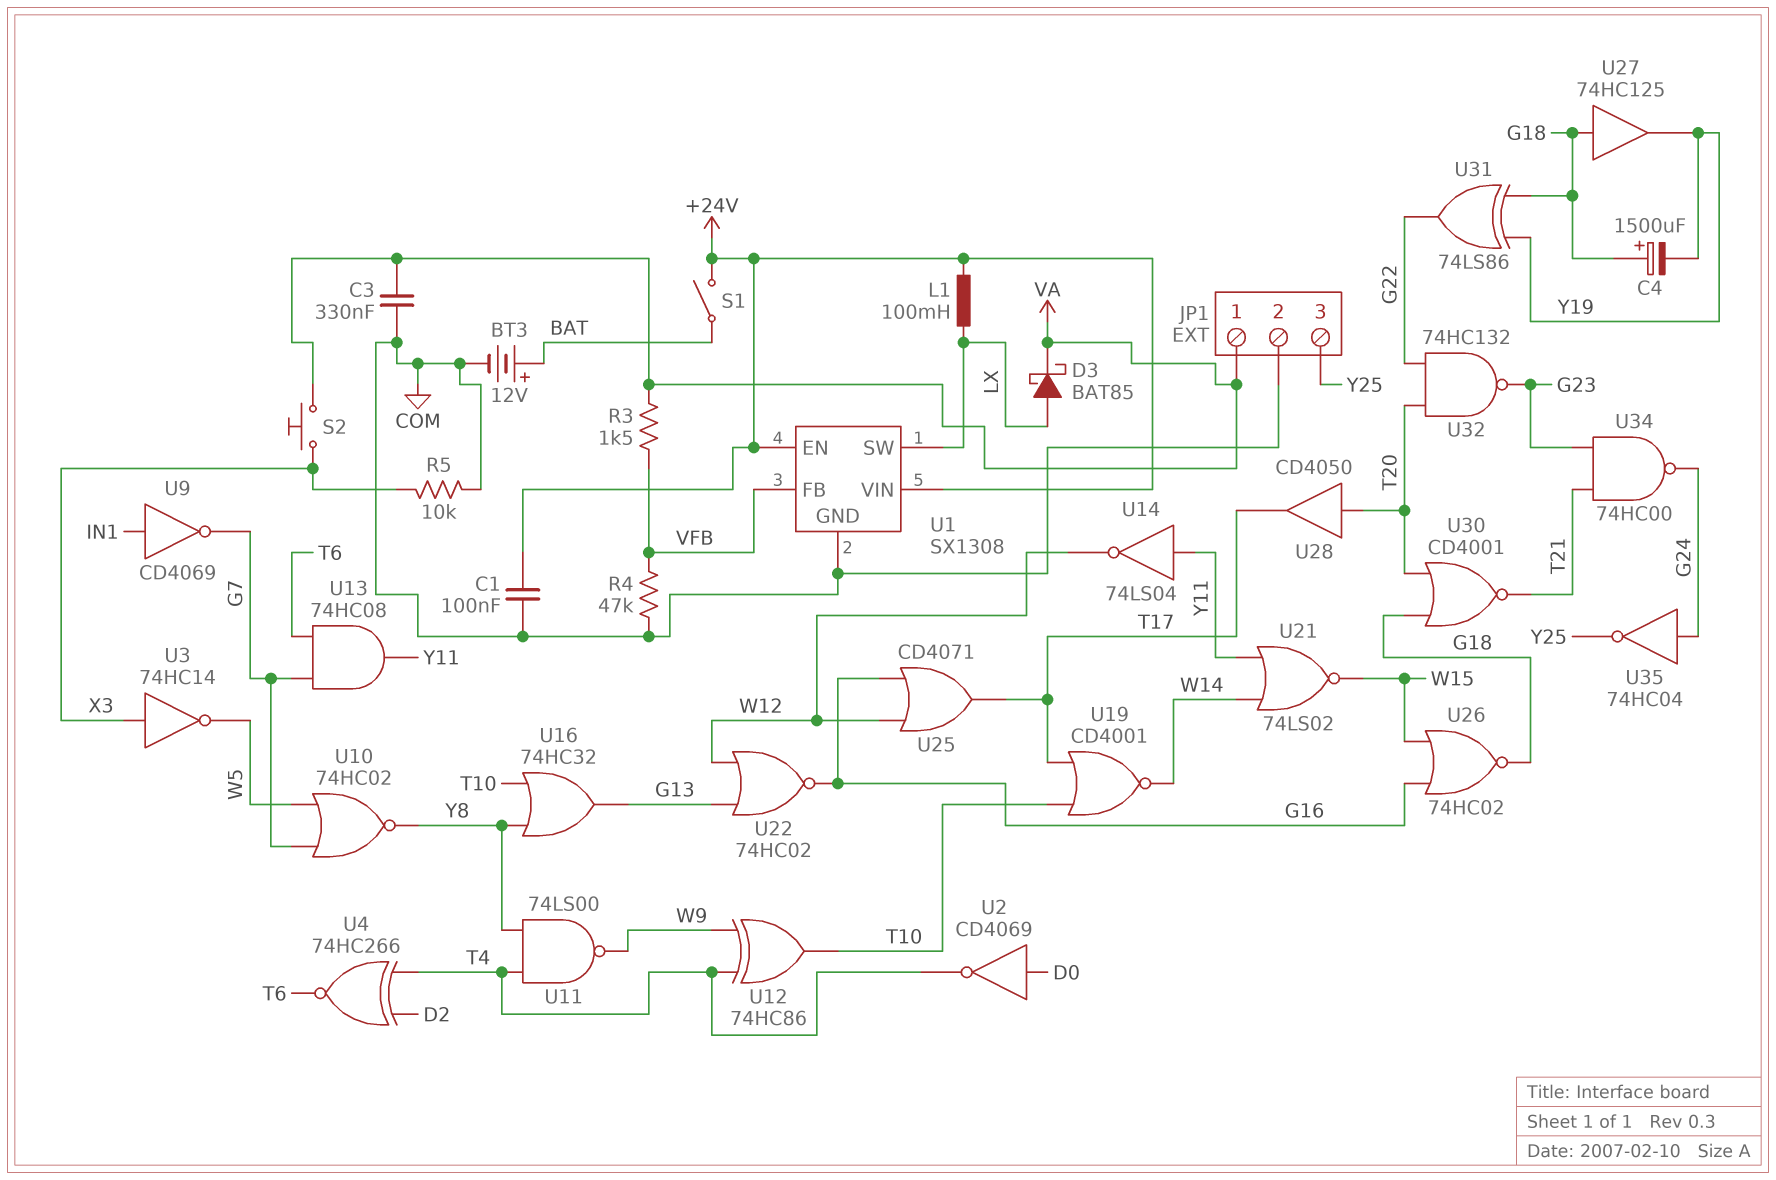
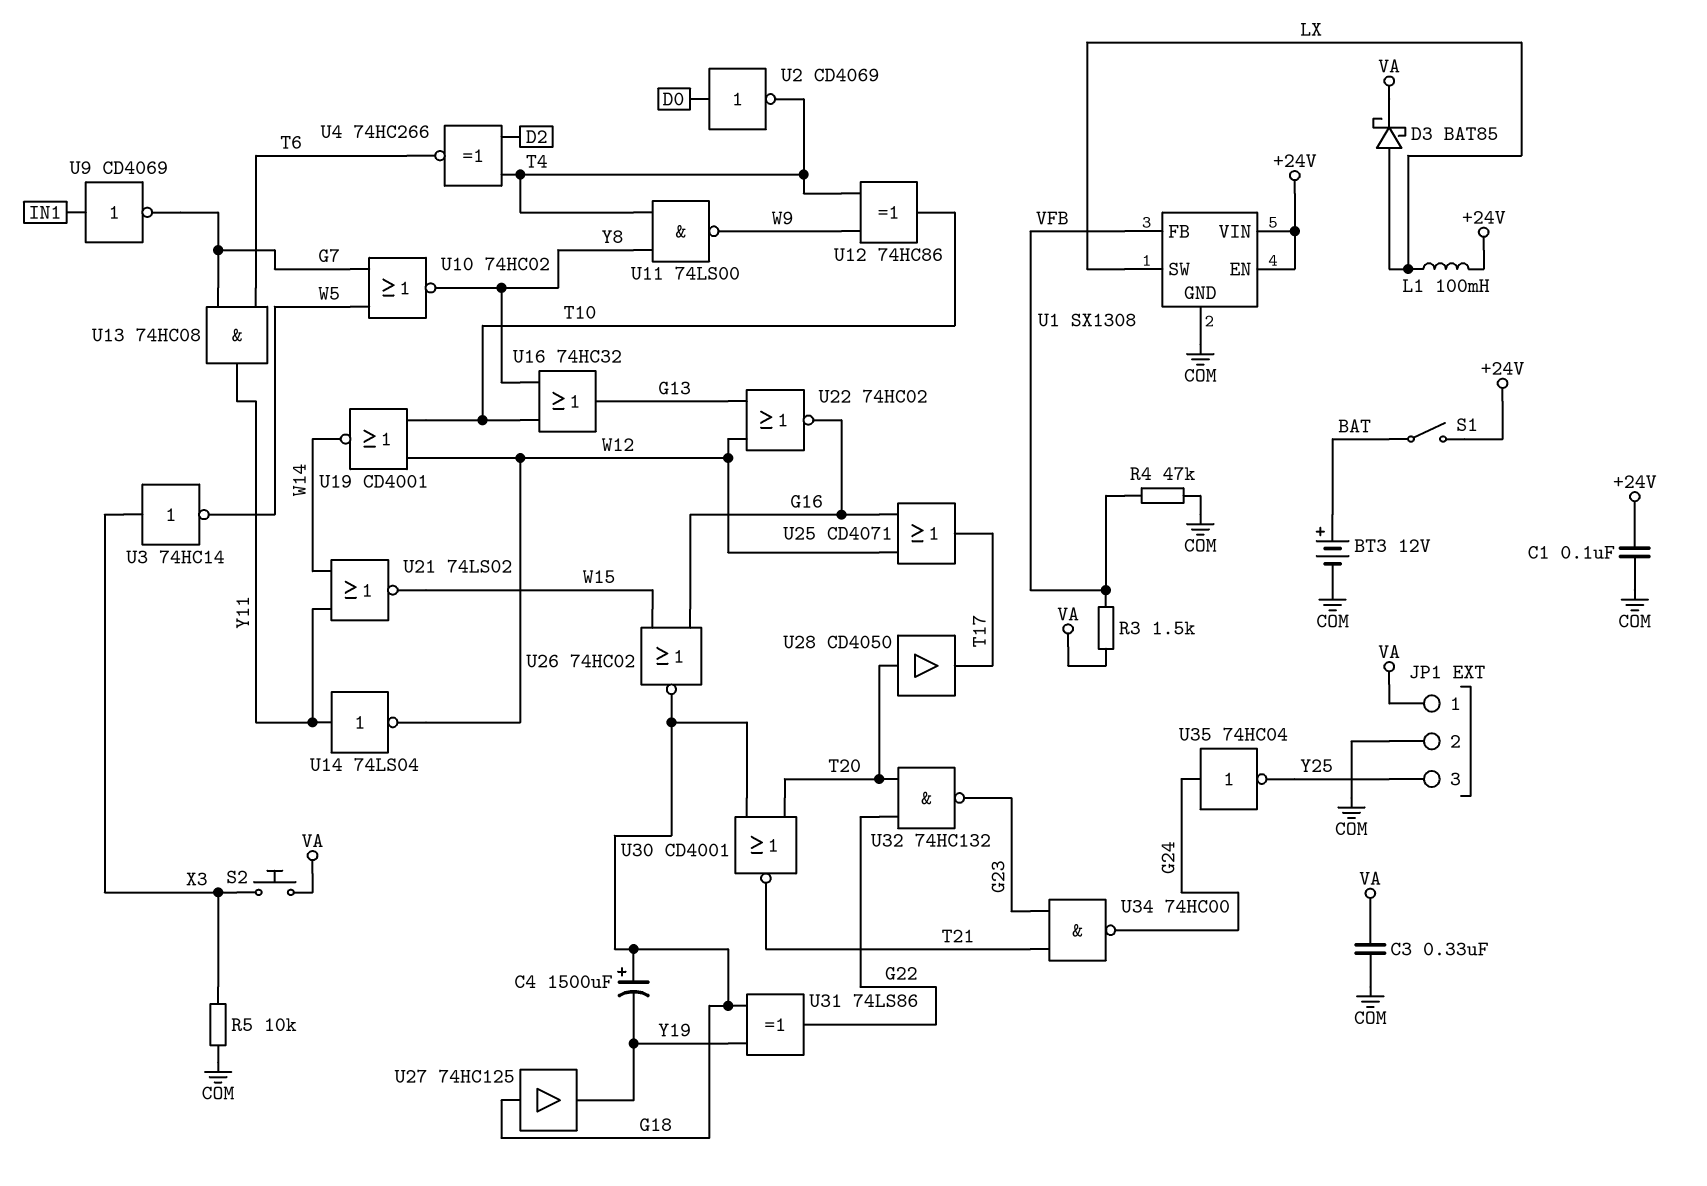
U19: NOR CD4001 (in T10, in T17, out W14) -> NOR CD4001 (in T10, in W12, out W14)

